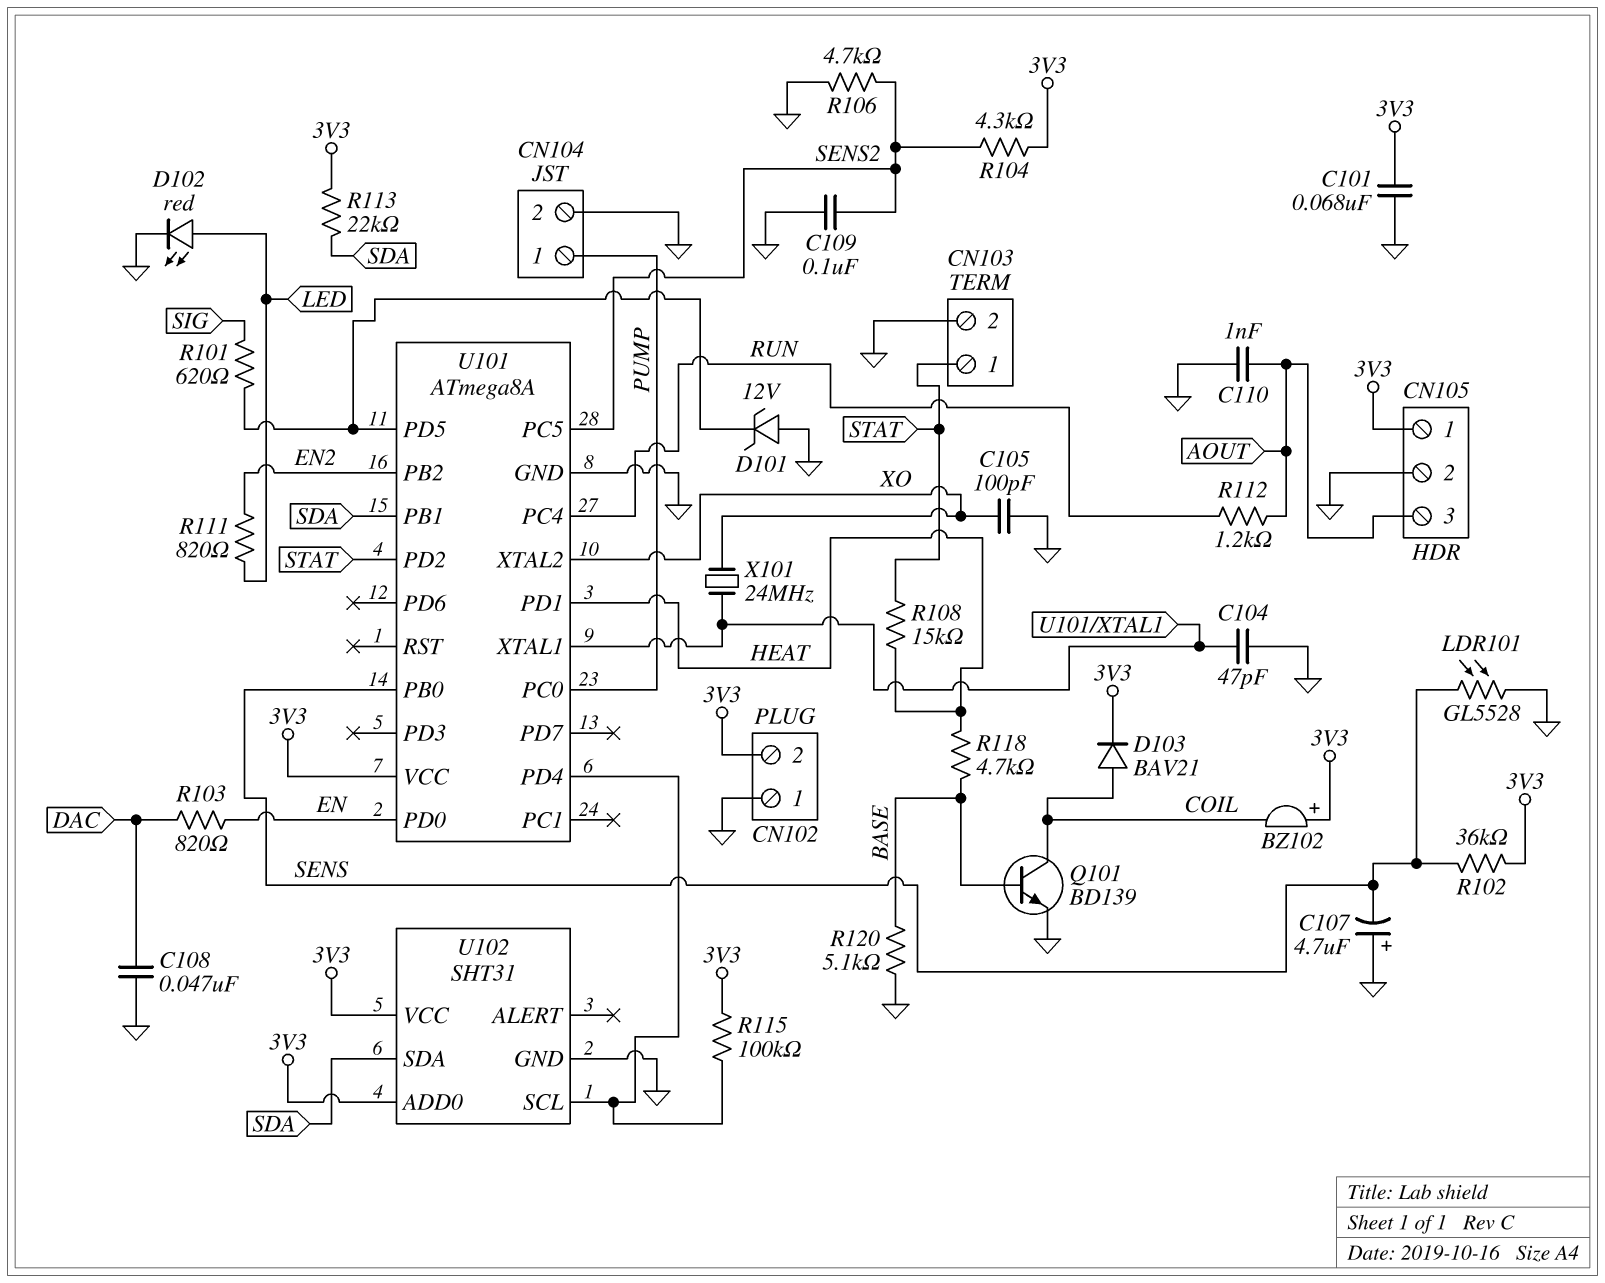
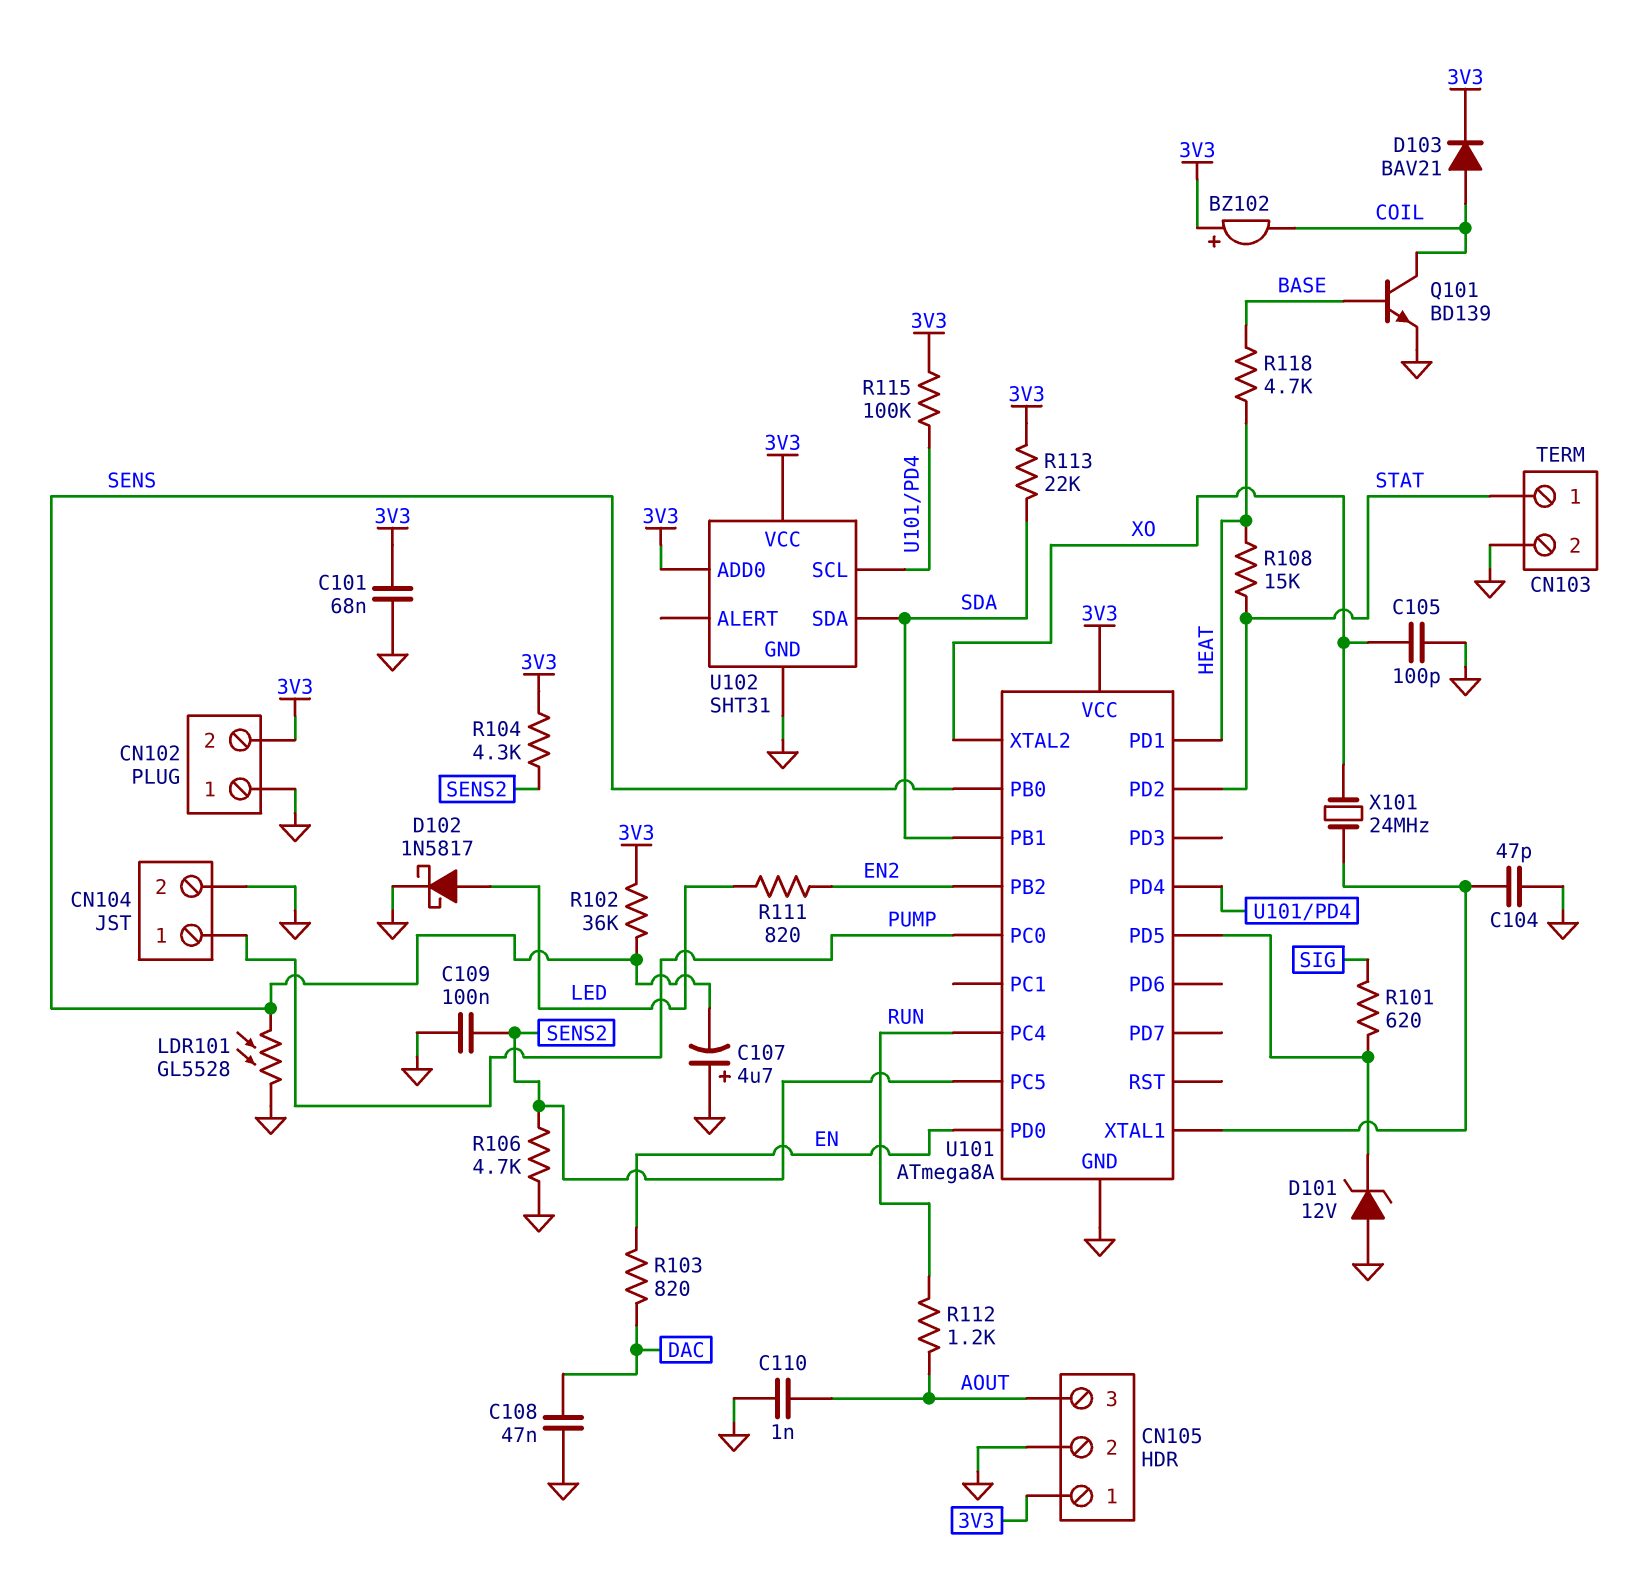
D102: LED red (A LED, K GND) -> schottky 1N5817 (A LED, K GND)
R120: 5.1k (BASE, GND) -> none

